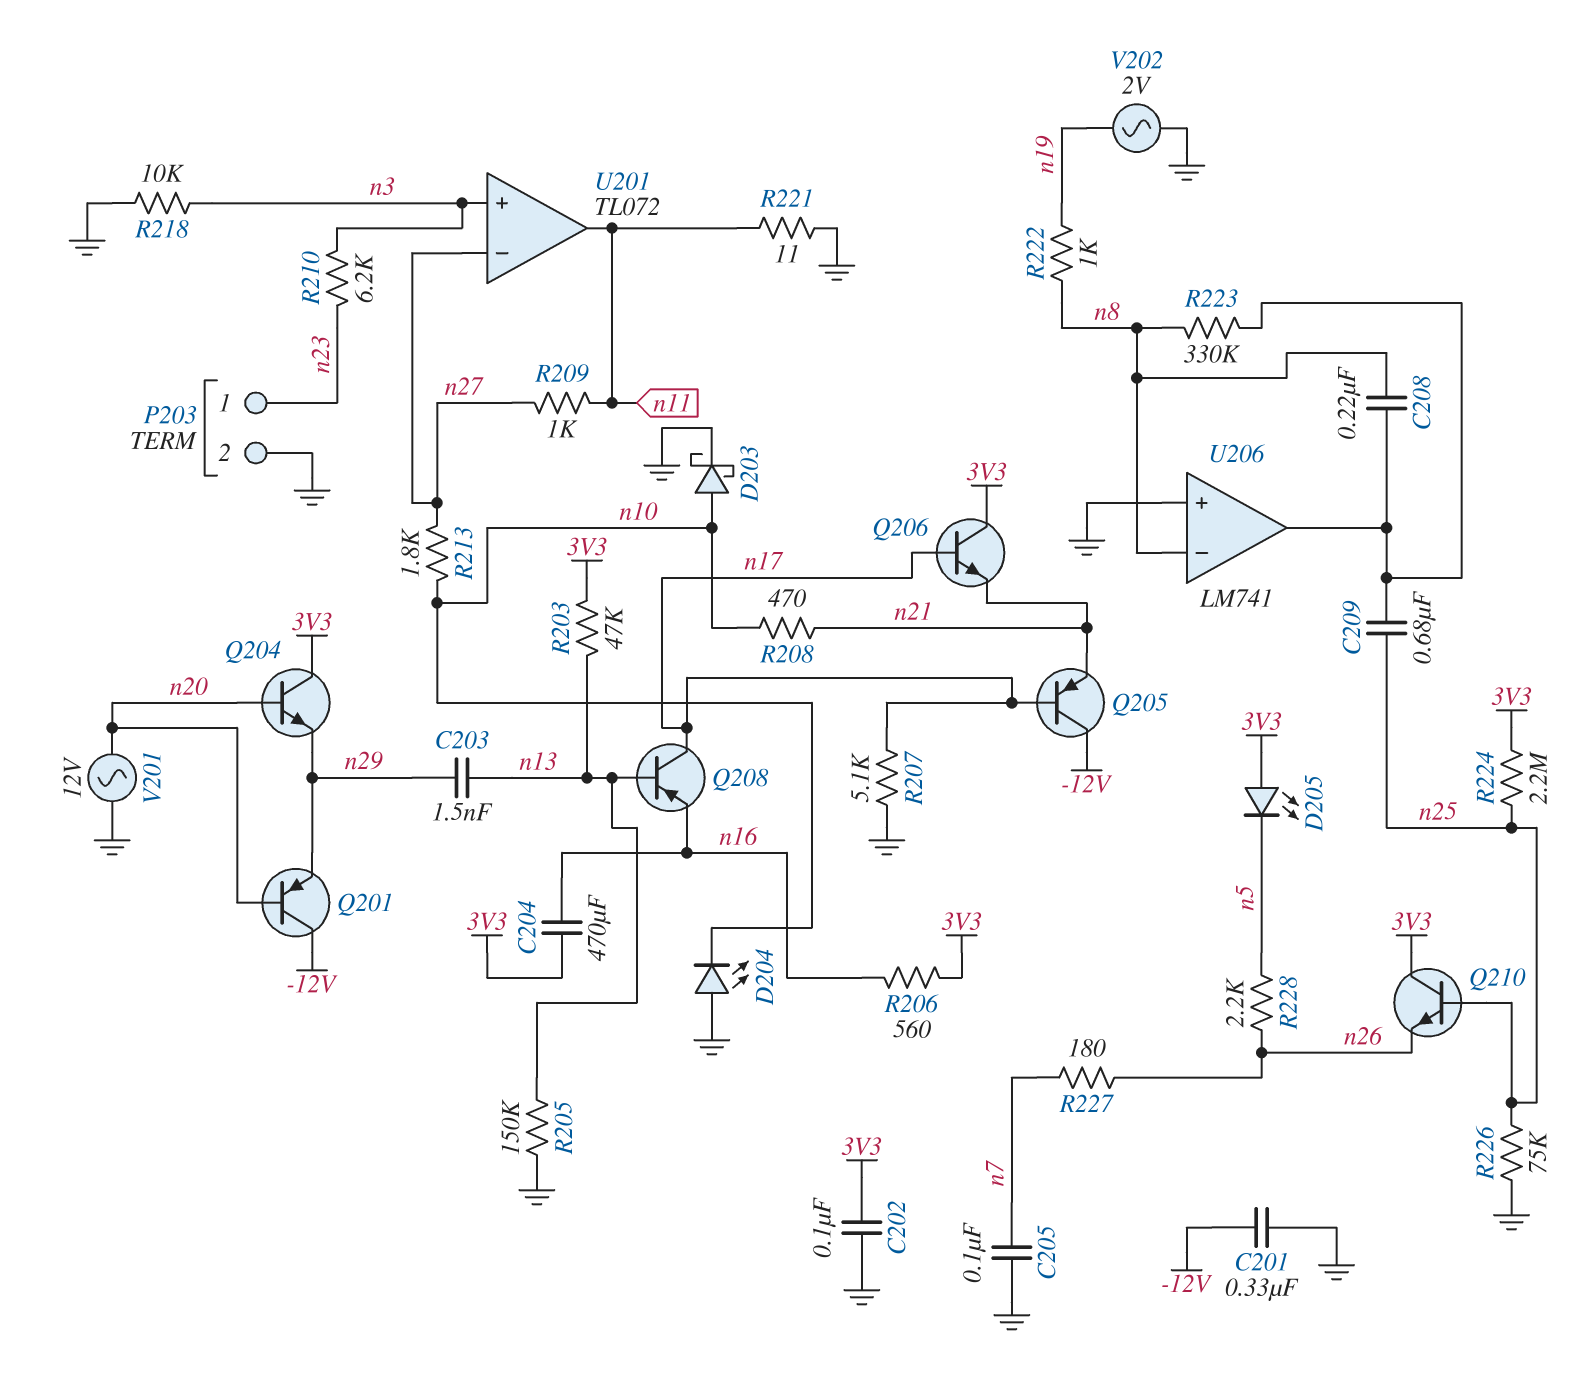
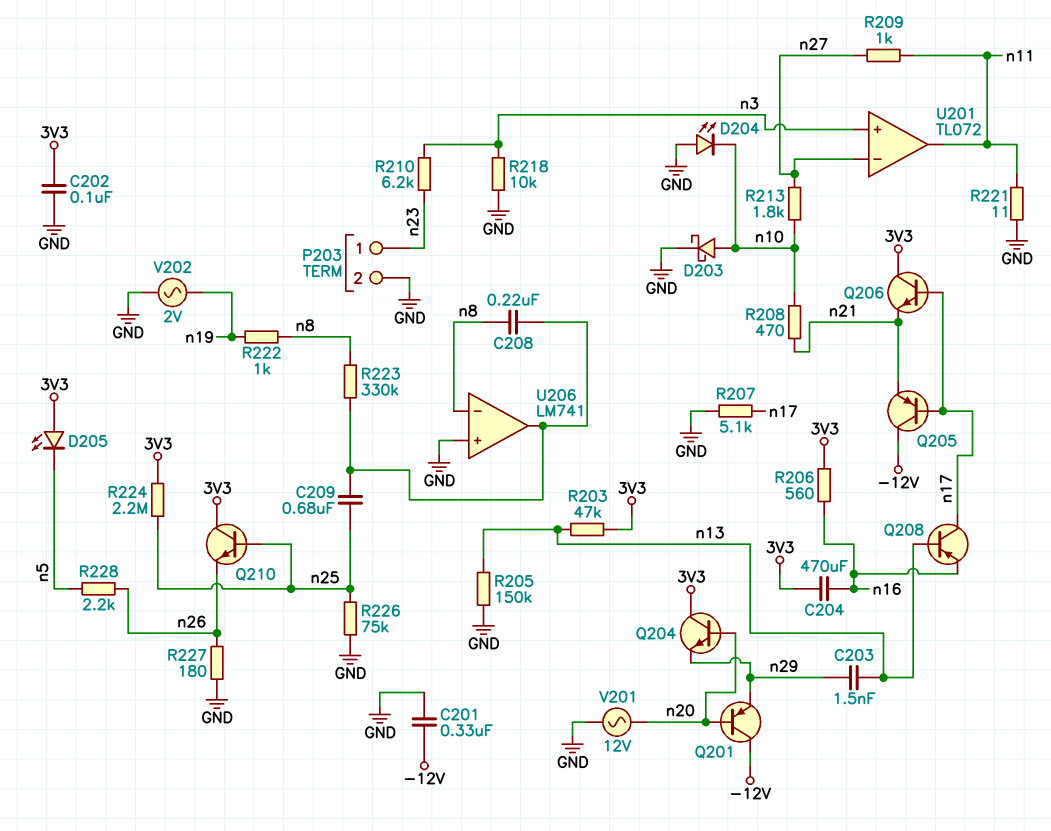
C205: 100nF (GND, n7) -> none
R227: 180 (n7, n26) -> 180 (GND, n26)

